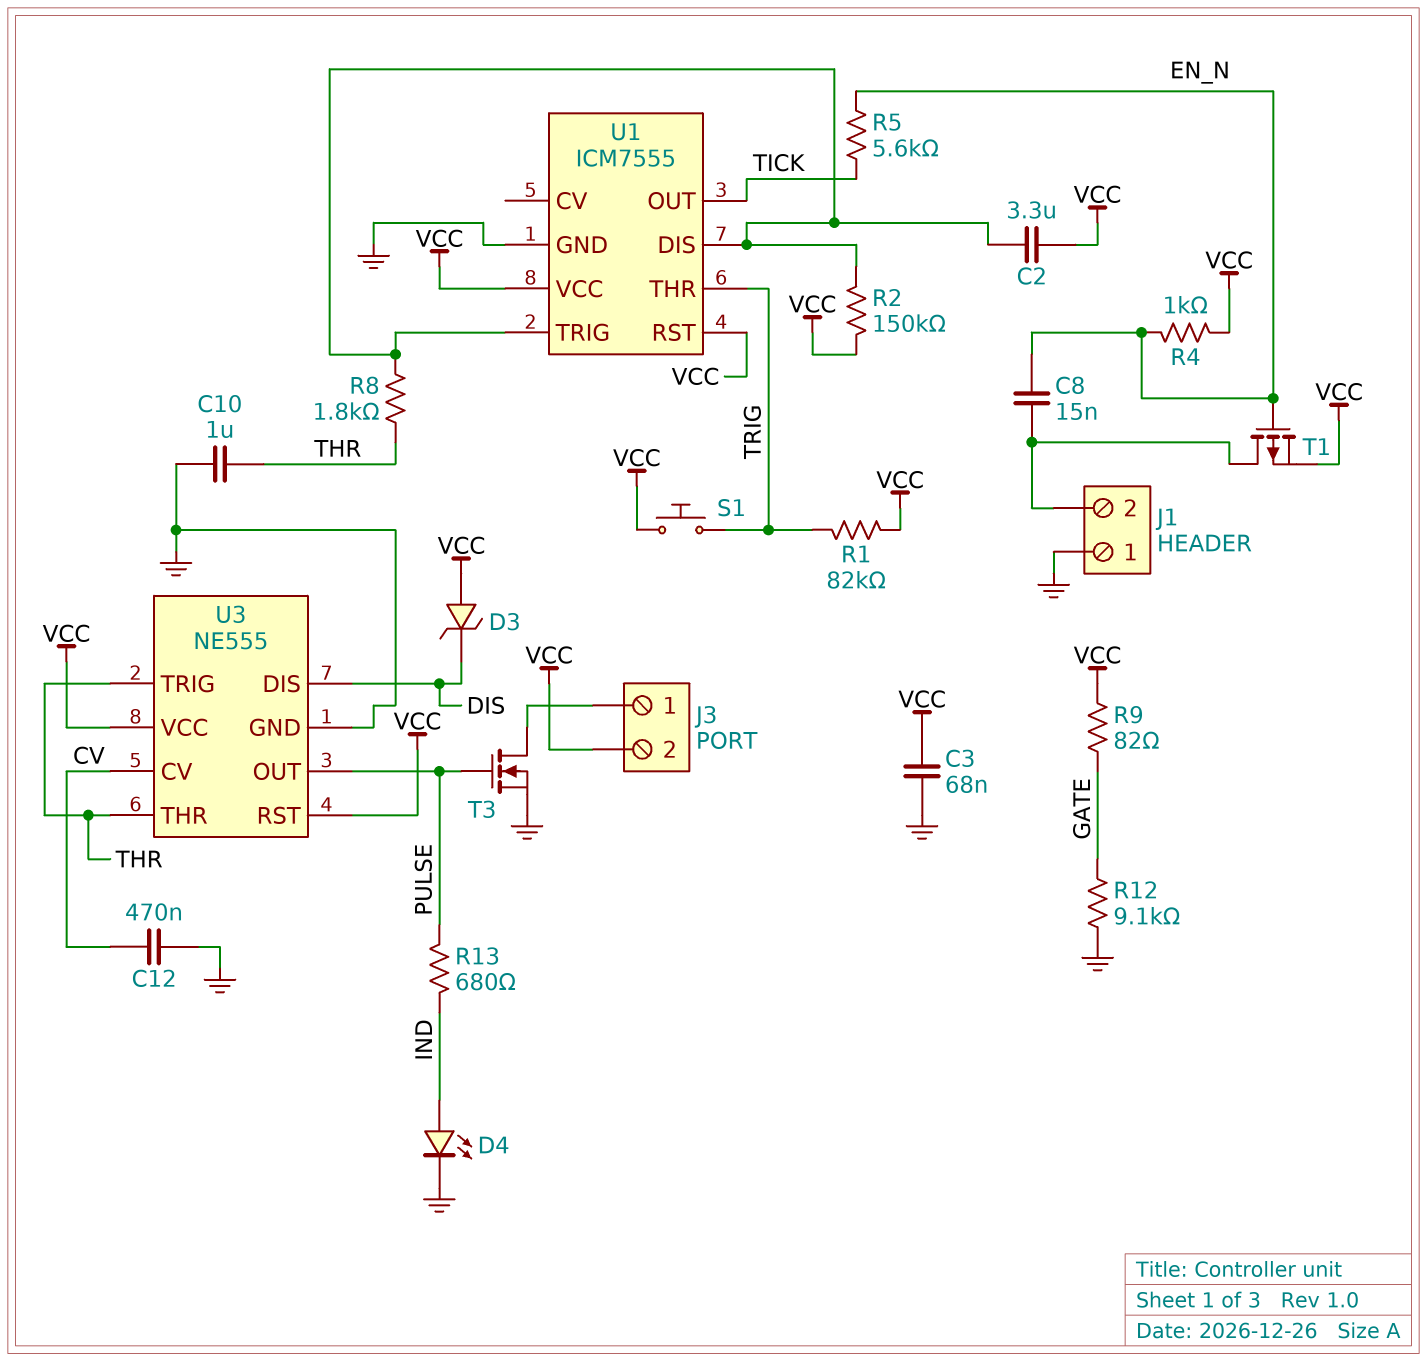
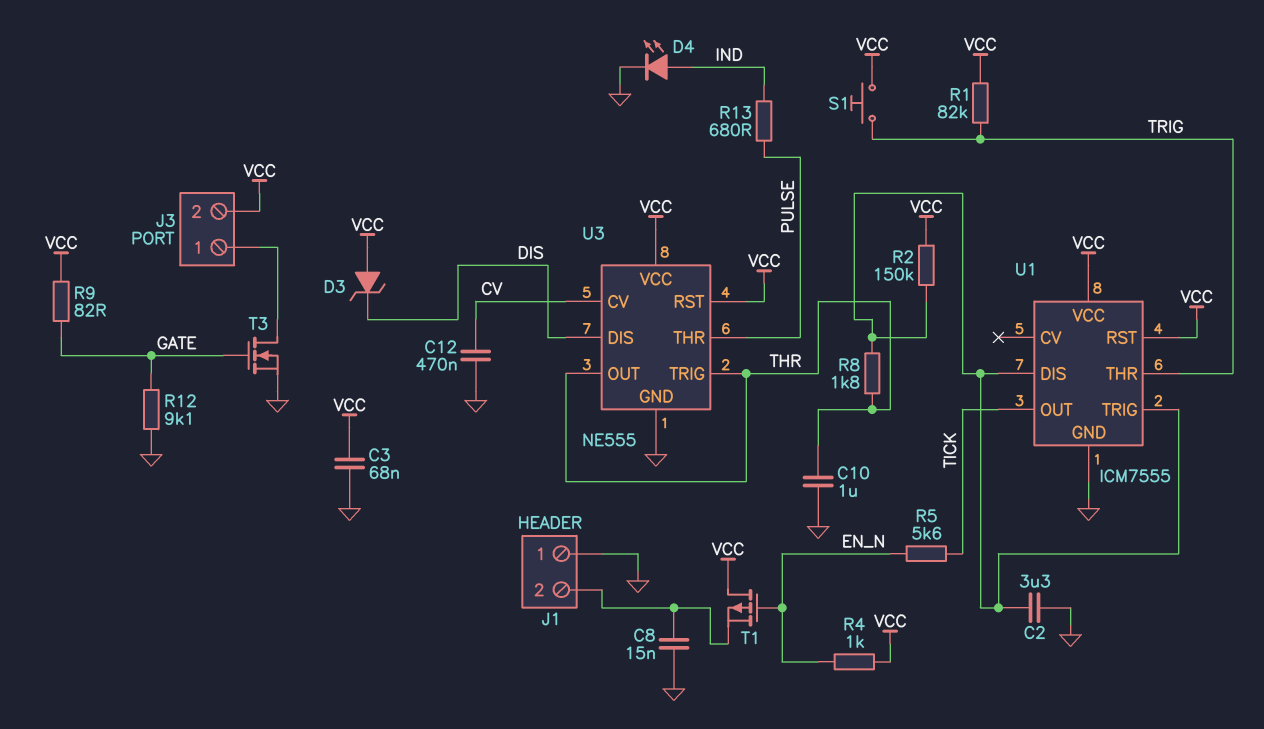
C2: 3.3uF (U1/DIS, VCC) -> 3.3uF (GND, U1/DIS)
C8: 15nF (EN_N, J1/2) -> 15nF (GND, J1/2)
T1: PMOS (G EN_N, D J1/2, S VCC) -> PMOS (G EN_N, D VCC, S J1/2)
T3: NMOS (G PULSE, D J3/1, S GND) -> NMOS (G GATE, D J3/1, S GND)
U3 pin OUT: PULSE -> THR
U3 pin THR: THR -> PULSE

